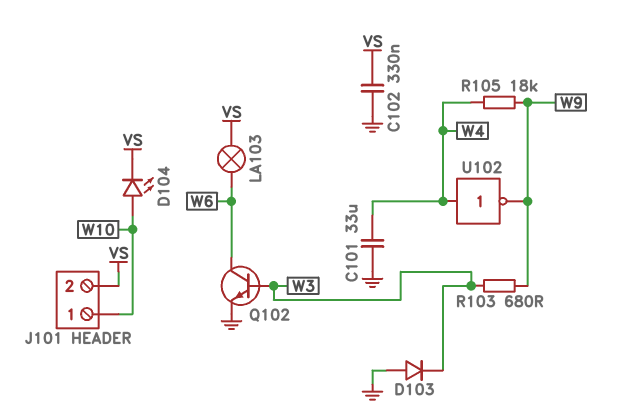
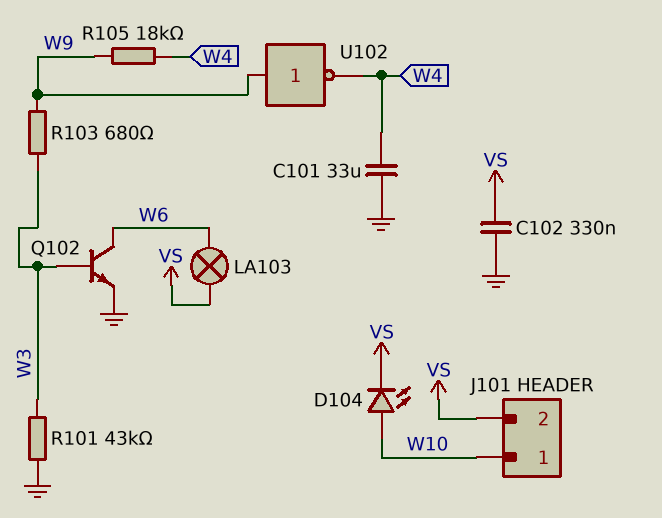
D103: diode (A GND, K W3) -> none
R101: none -> 43k (GND, W3)
U102: NOT (in W4, out W9) -> NOT (in W9, out W4)

